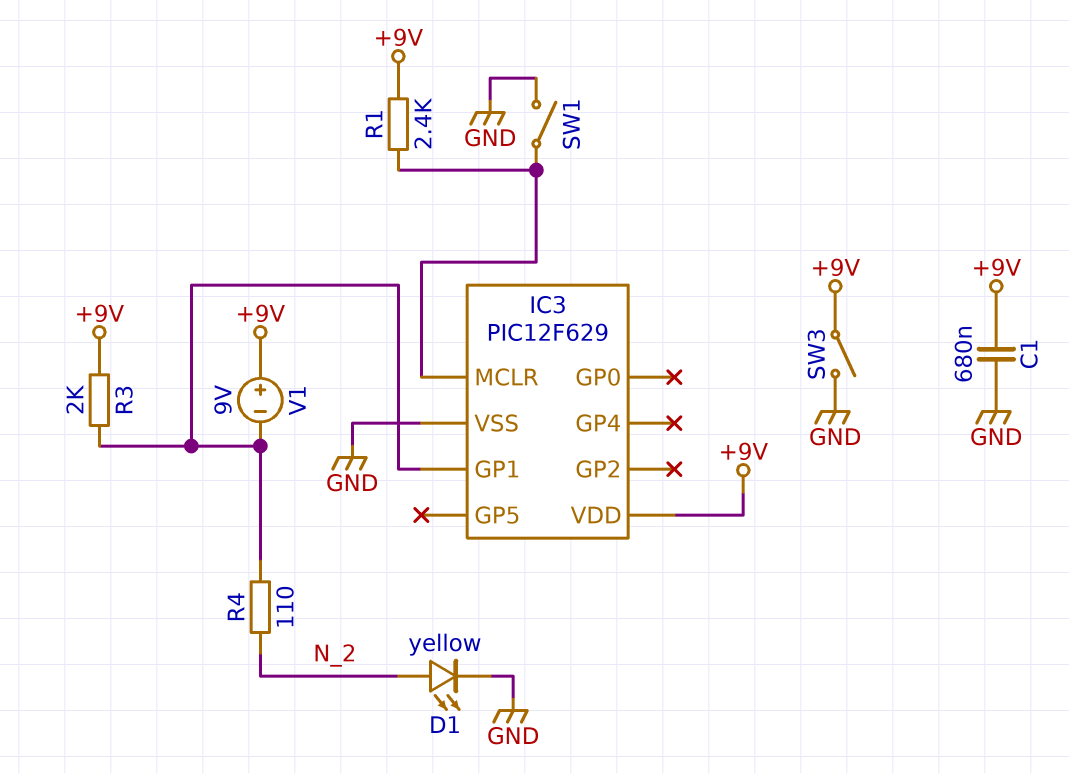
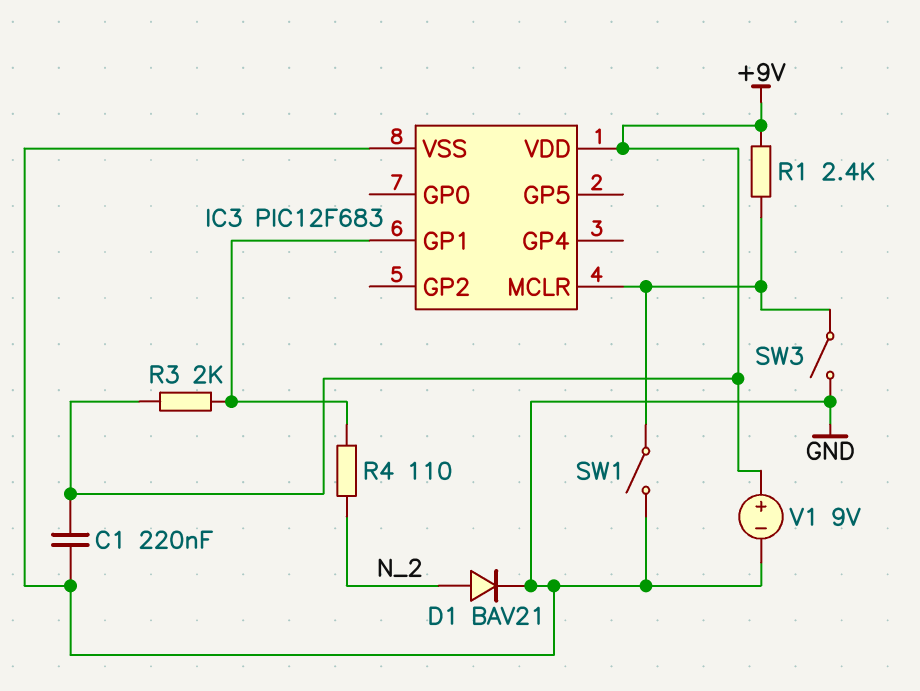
C1: 680nF (+9V, GND) -> 220nF (+9V, GND)
D1: LED yellow (A N_2, K GND) -> diode BAV21 (A N_2, K GND)
IC3: PIC12F629 -> PIC12F683
SW3: switch (+9V, GND) -> switch (GND, IC3/MCLR)
V1: 9V (plus +9V, minus IC3/GP1) -> 9V (plus +9V, minus GND)

